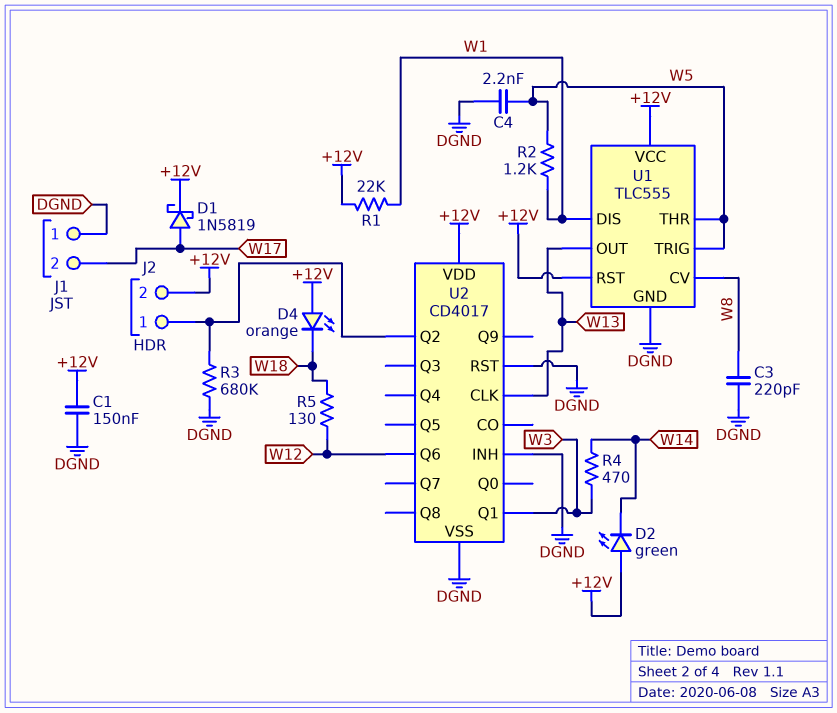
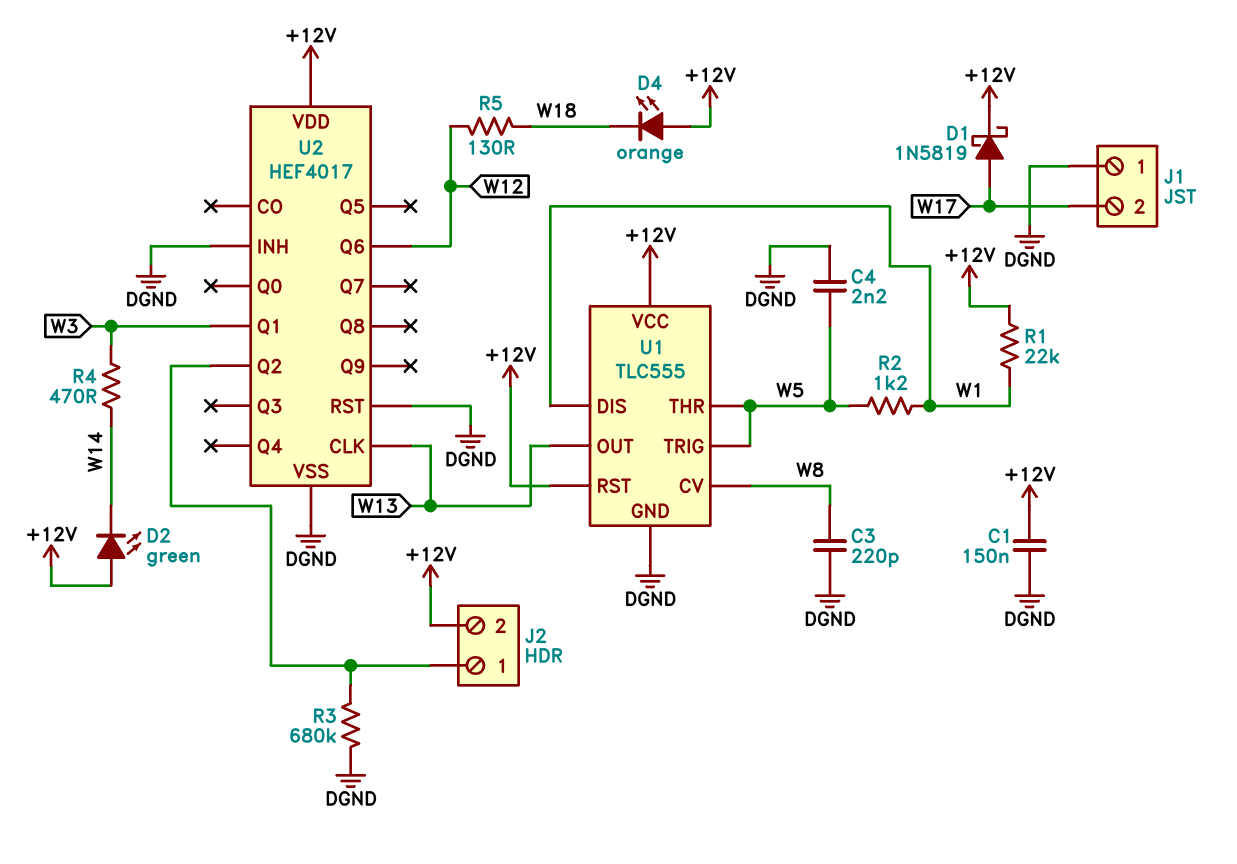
U2: CD4017 -> HEF4017

